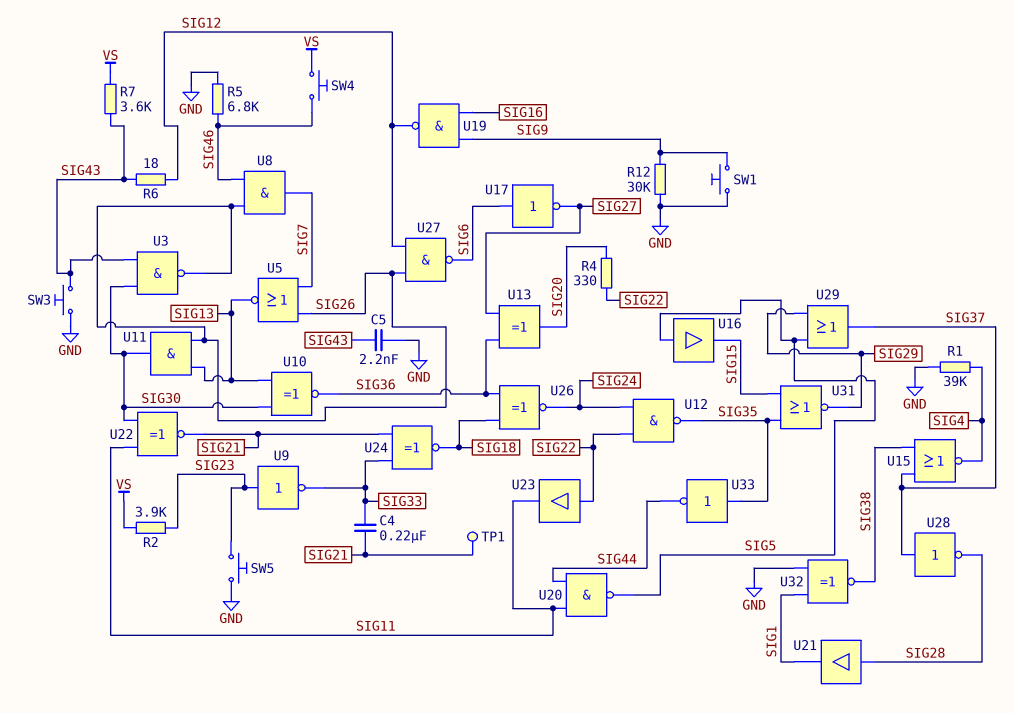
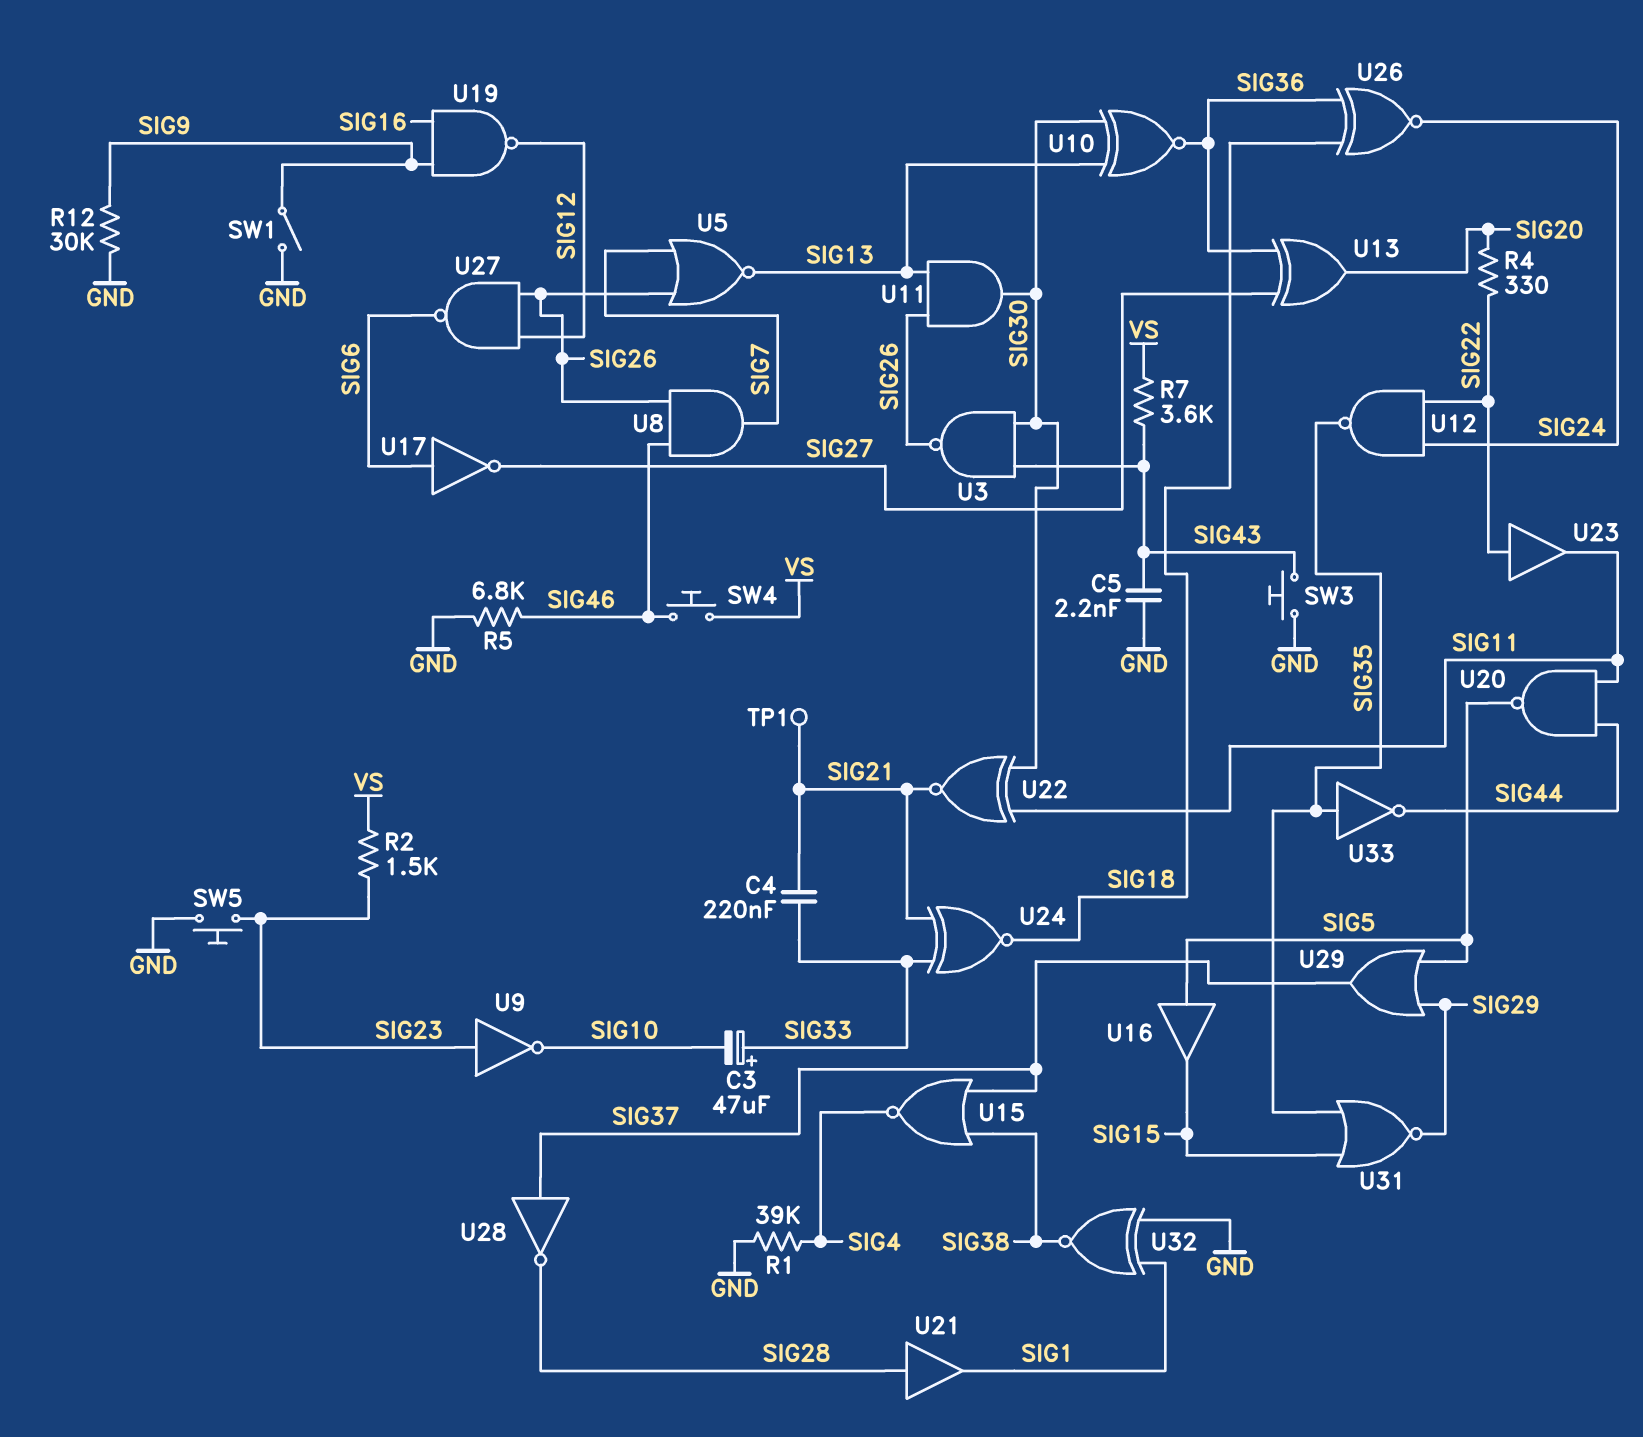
C3: none -> 47uF (plus SIG33, minus SIG10)
R2: 3.9k (SIG23, VS) -> 1.5k (SIG23, VS)
R6: 18 (SIG12, SIG43) -> none
SW1: button (GND, SIG9) -> switch (GND, SIG9)
U9: NOT (in SIG23, out SIG33) -> NOT (in SIG23, out SIG10)

